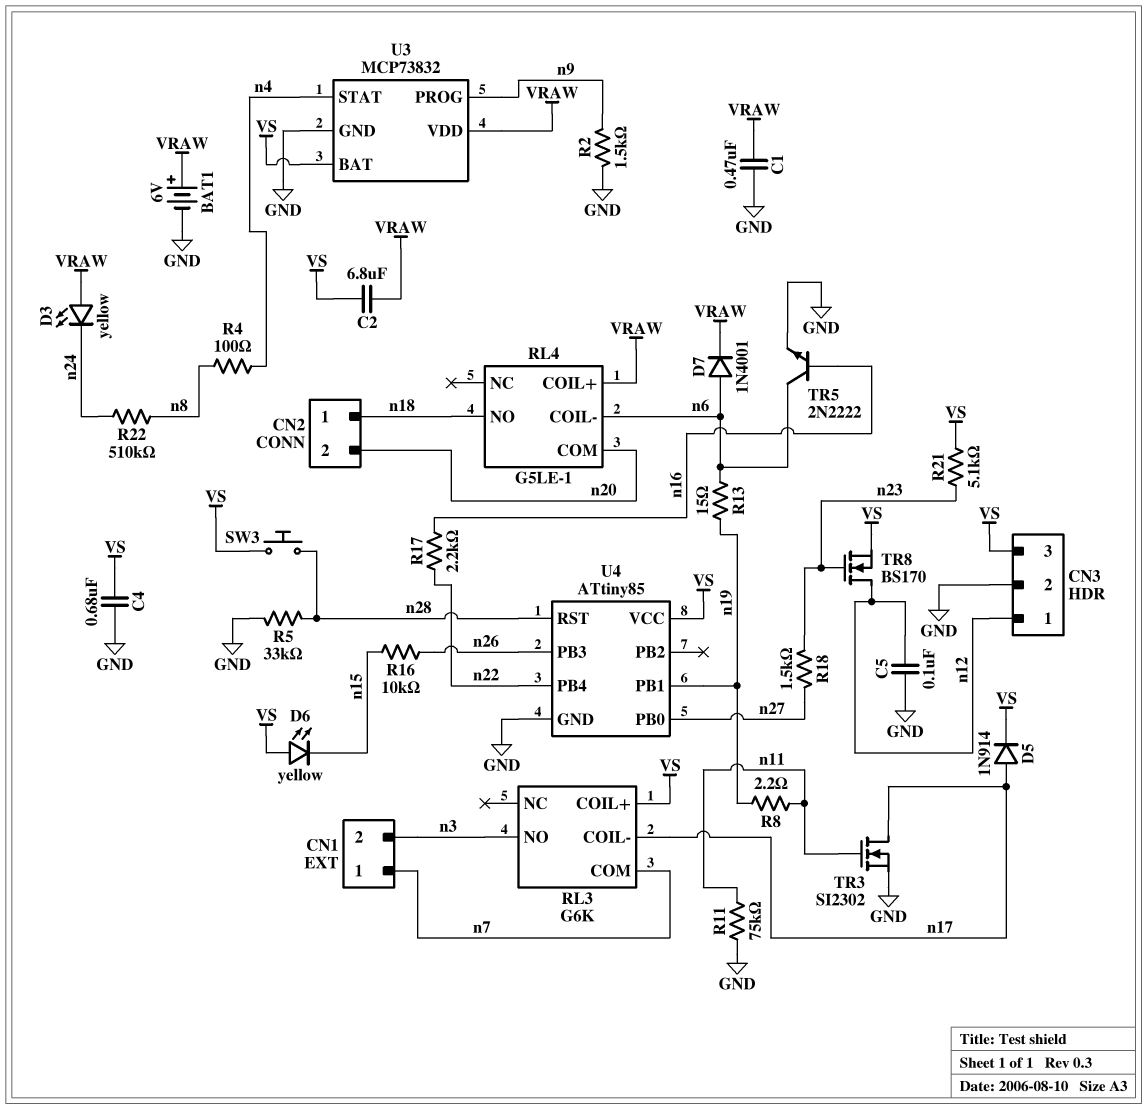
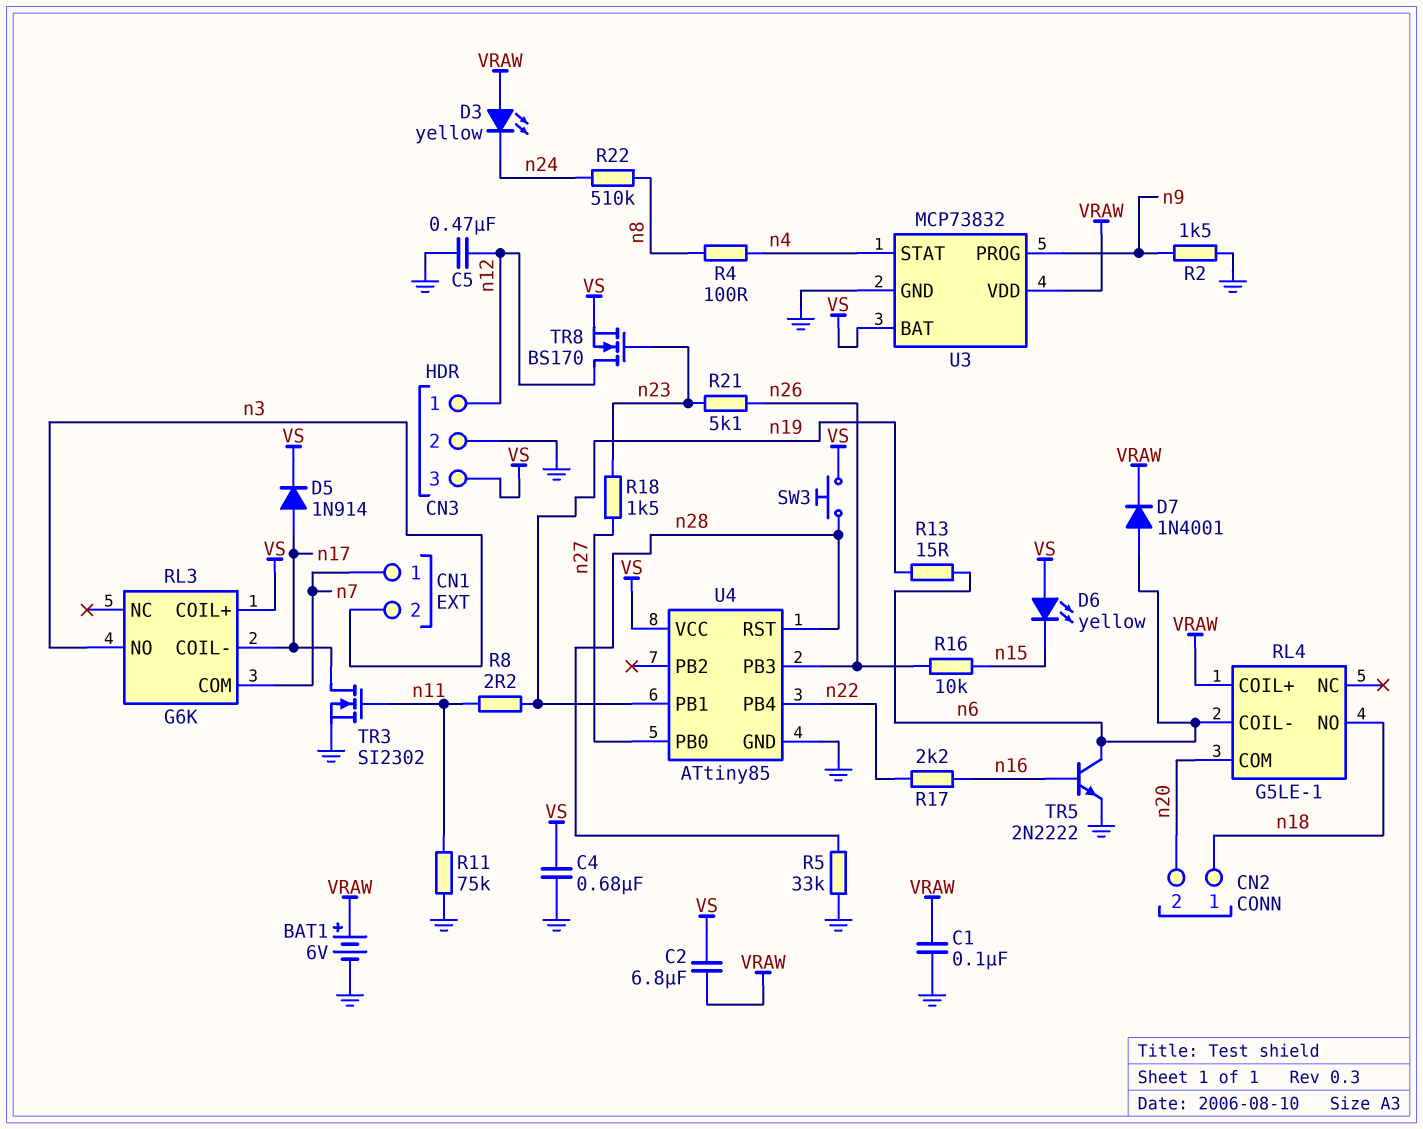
C1: 470nF (GND, VRAW) -> 100nF (GND, VRAW)
C5: 100nF (GND, n12) -> 470nF (GND, n12)
R21: 5.1k (VS, n23) -> 5.1k (n23, n26)

